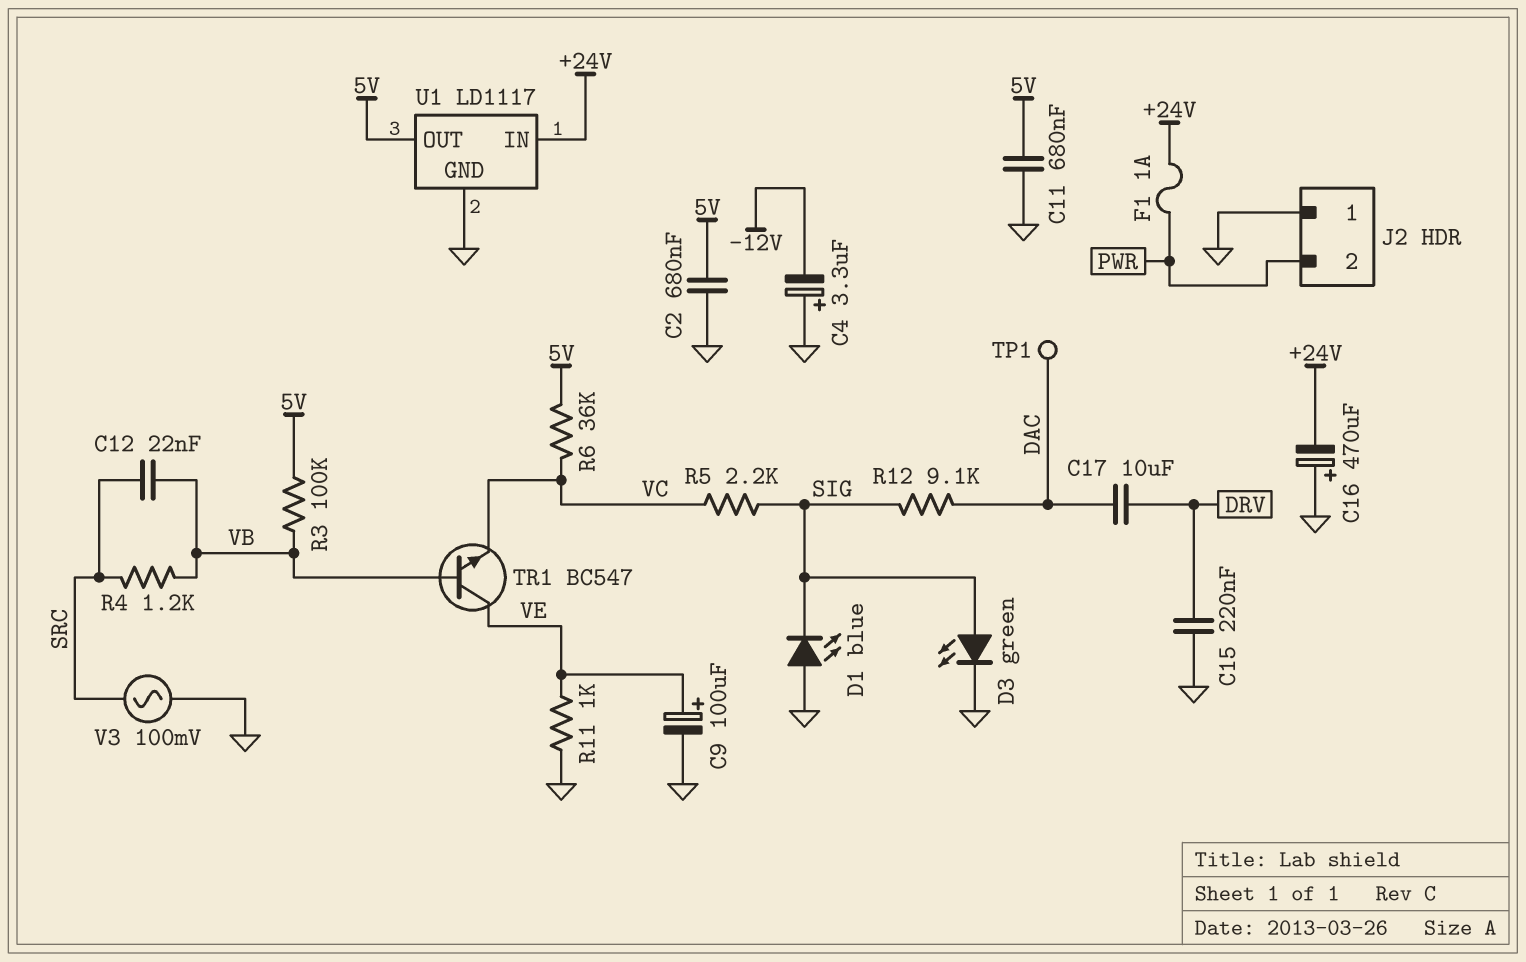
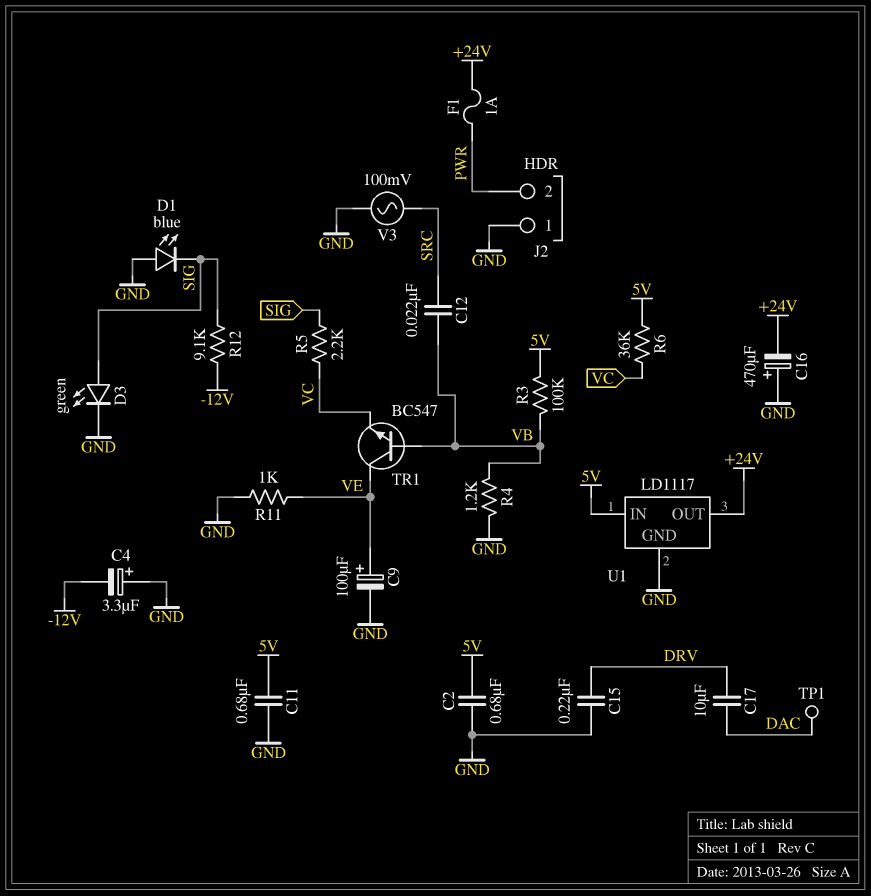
R4: 1.2k (SRC, VB) -> 1.2k (GND, VB)
R12: 9.1k (DAC, SIG) -> 9.1k (-12V, SIG)
U1 pin IN: +24V -> 5V
U1 pin OUT: 5V -> +24V

